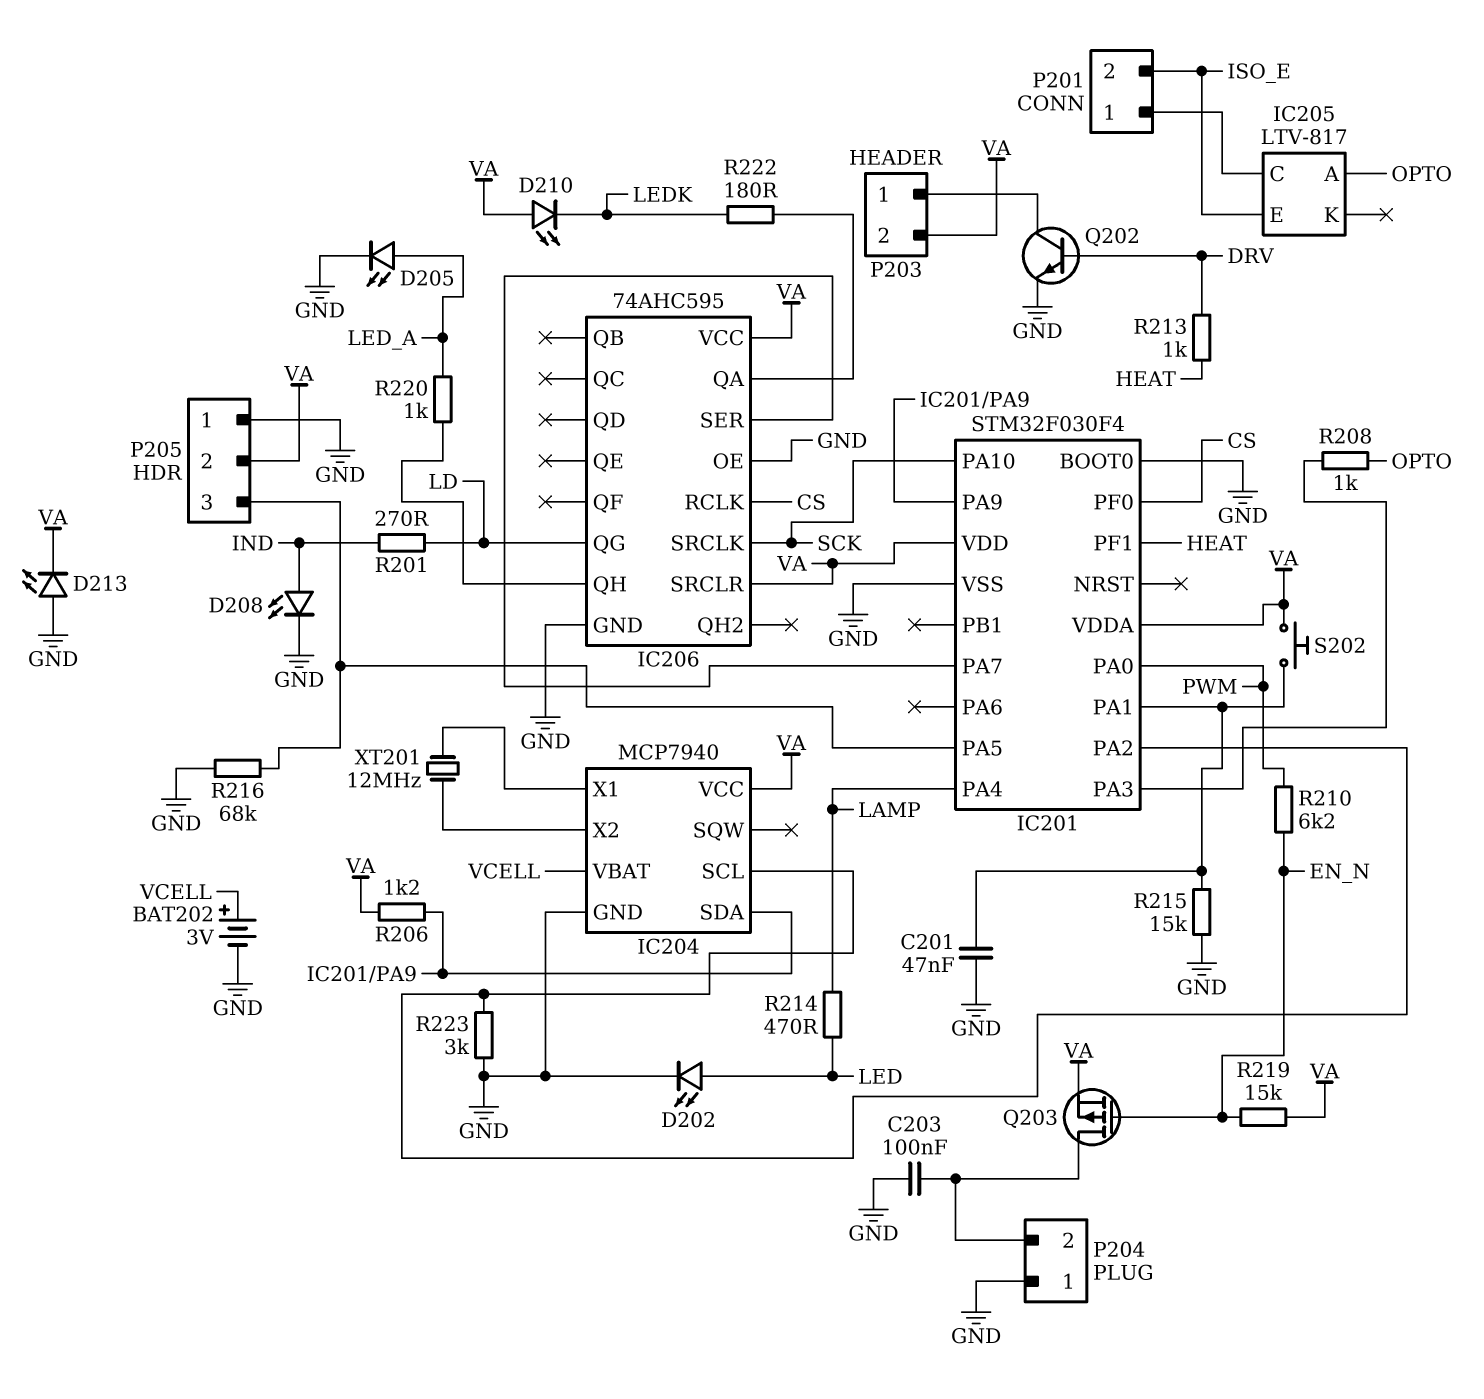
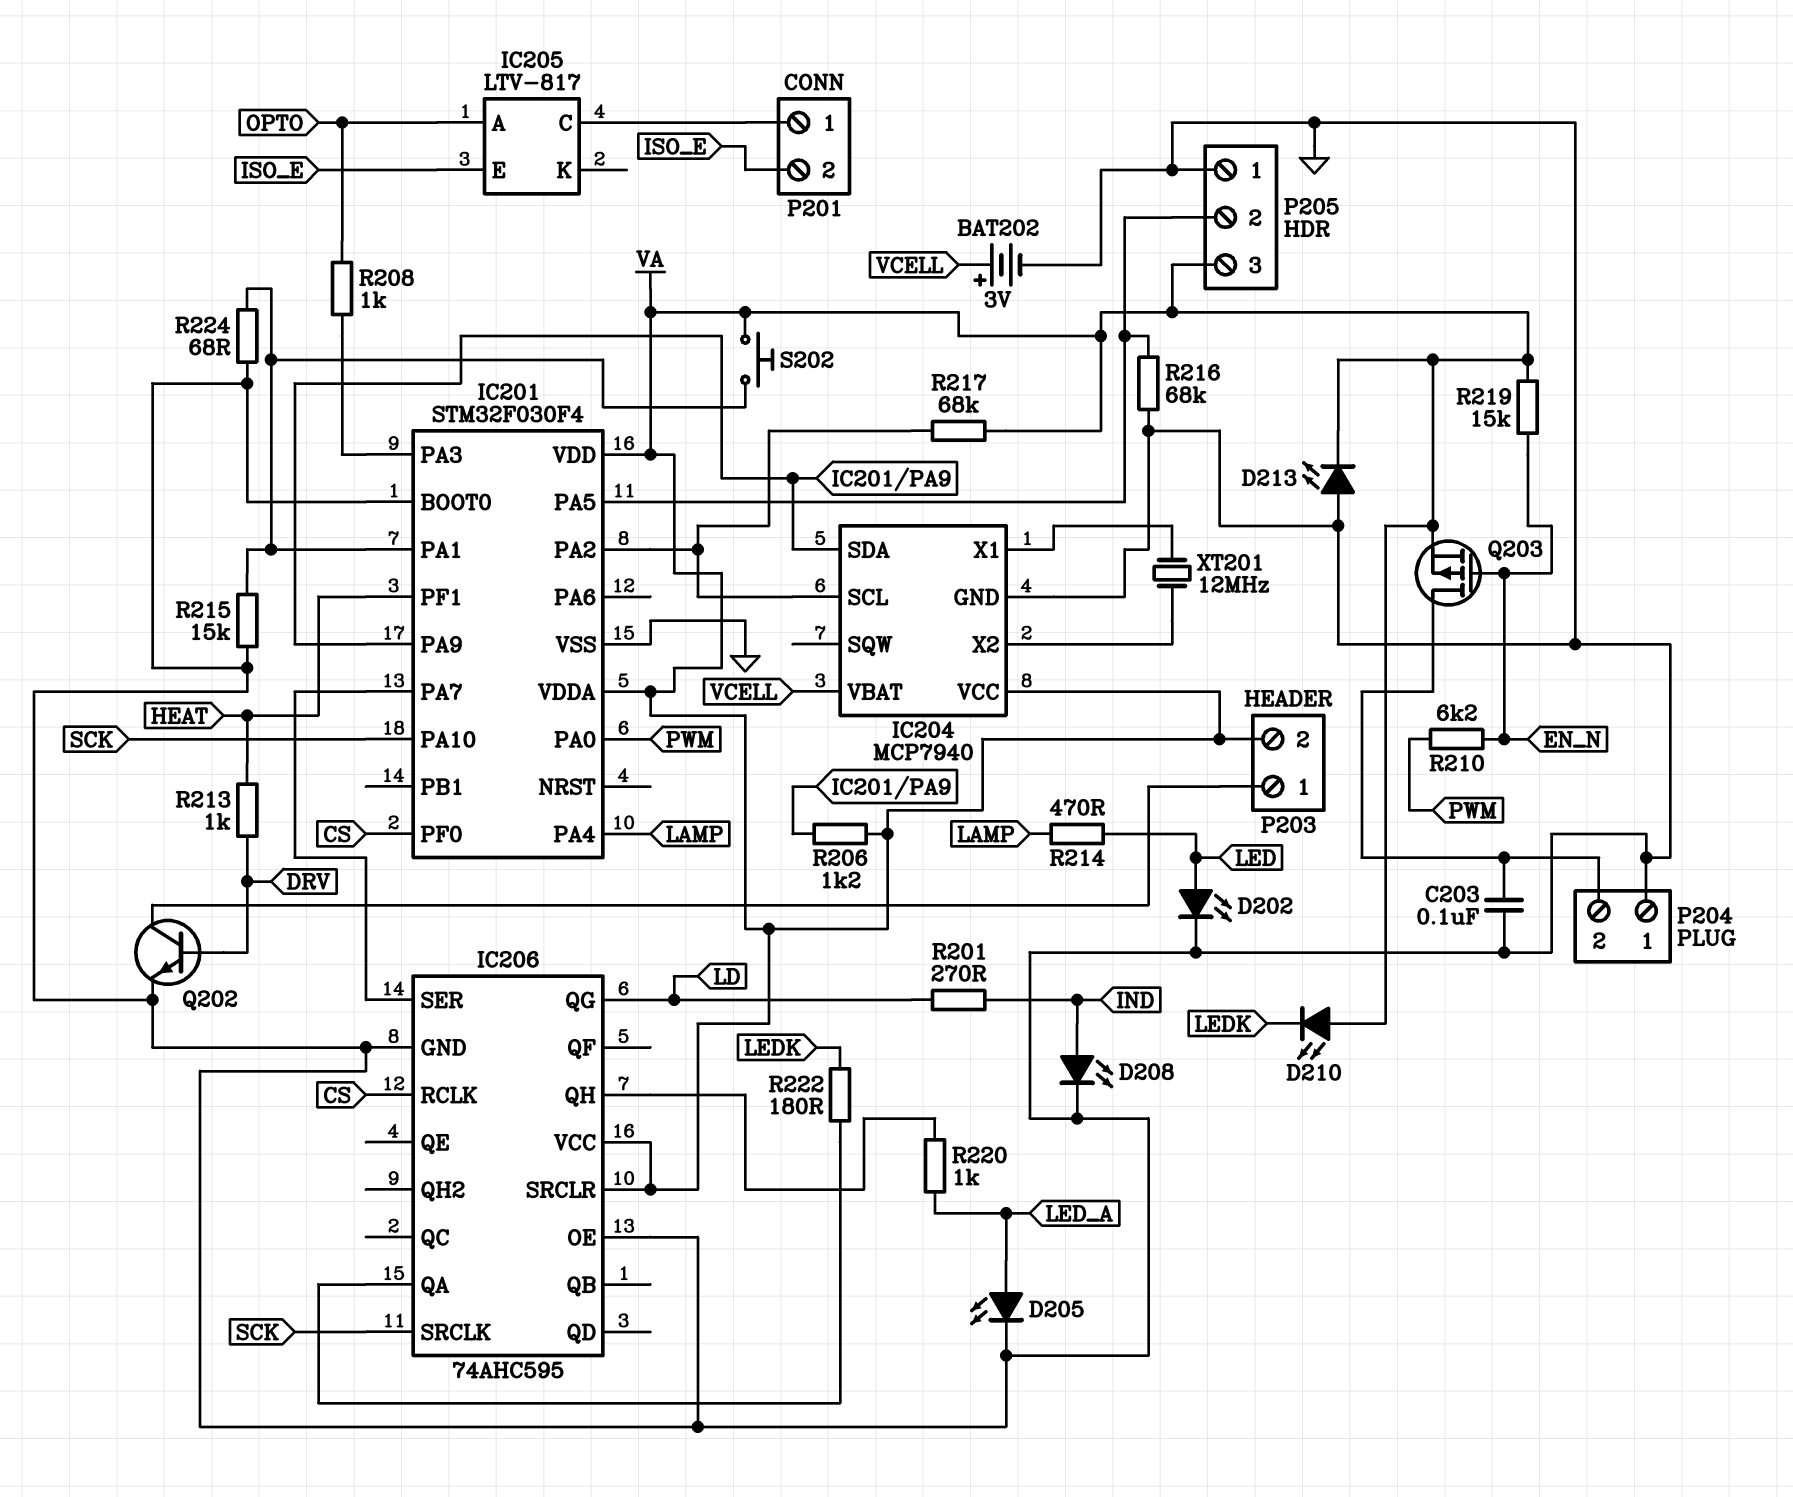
C201: 47nF (GND, IC201/PA1) -> none
P205 pin 2: VA -> IC201/PA5
P205 pin 3: IC201/PA5 -> VA
R217: none -> 68k (IC201/PA2, VA)
R223: 3k (GND, IC201/PA2) -> none
R224: none -> 68 (GND, IC201/PA1)

